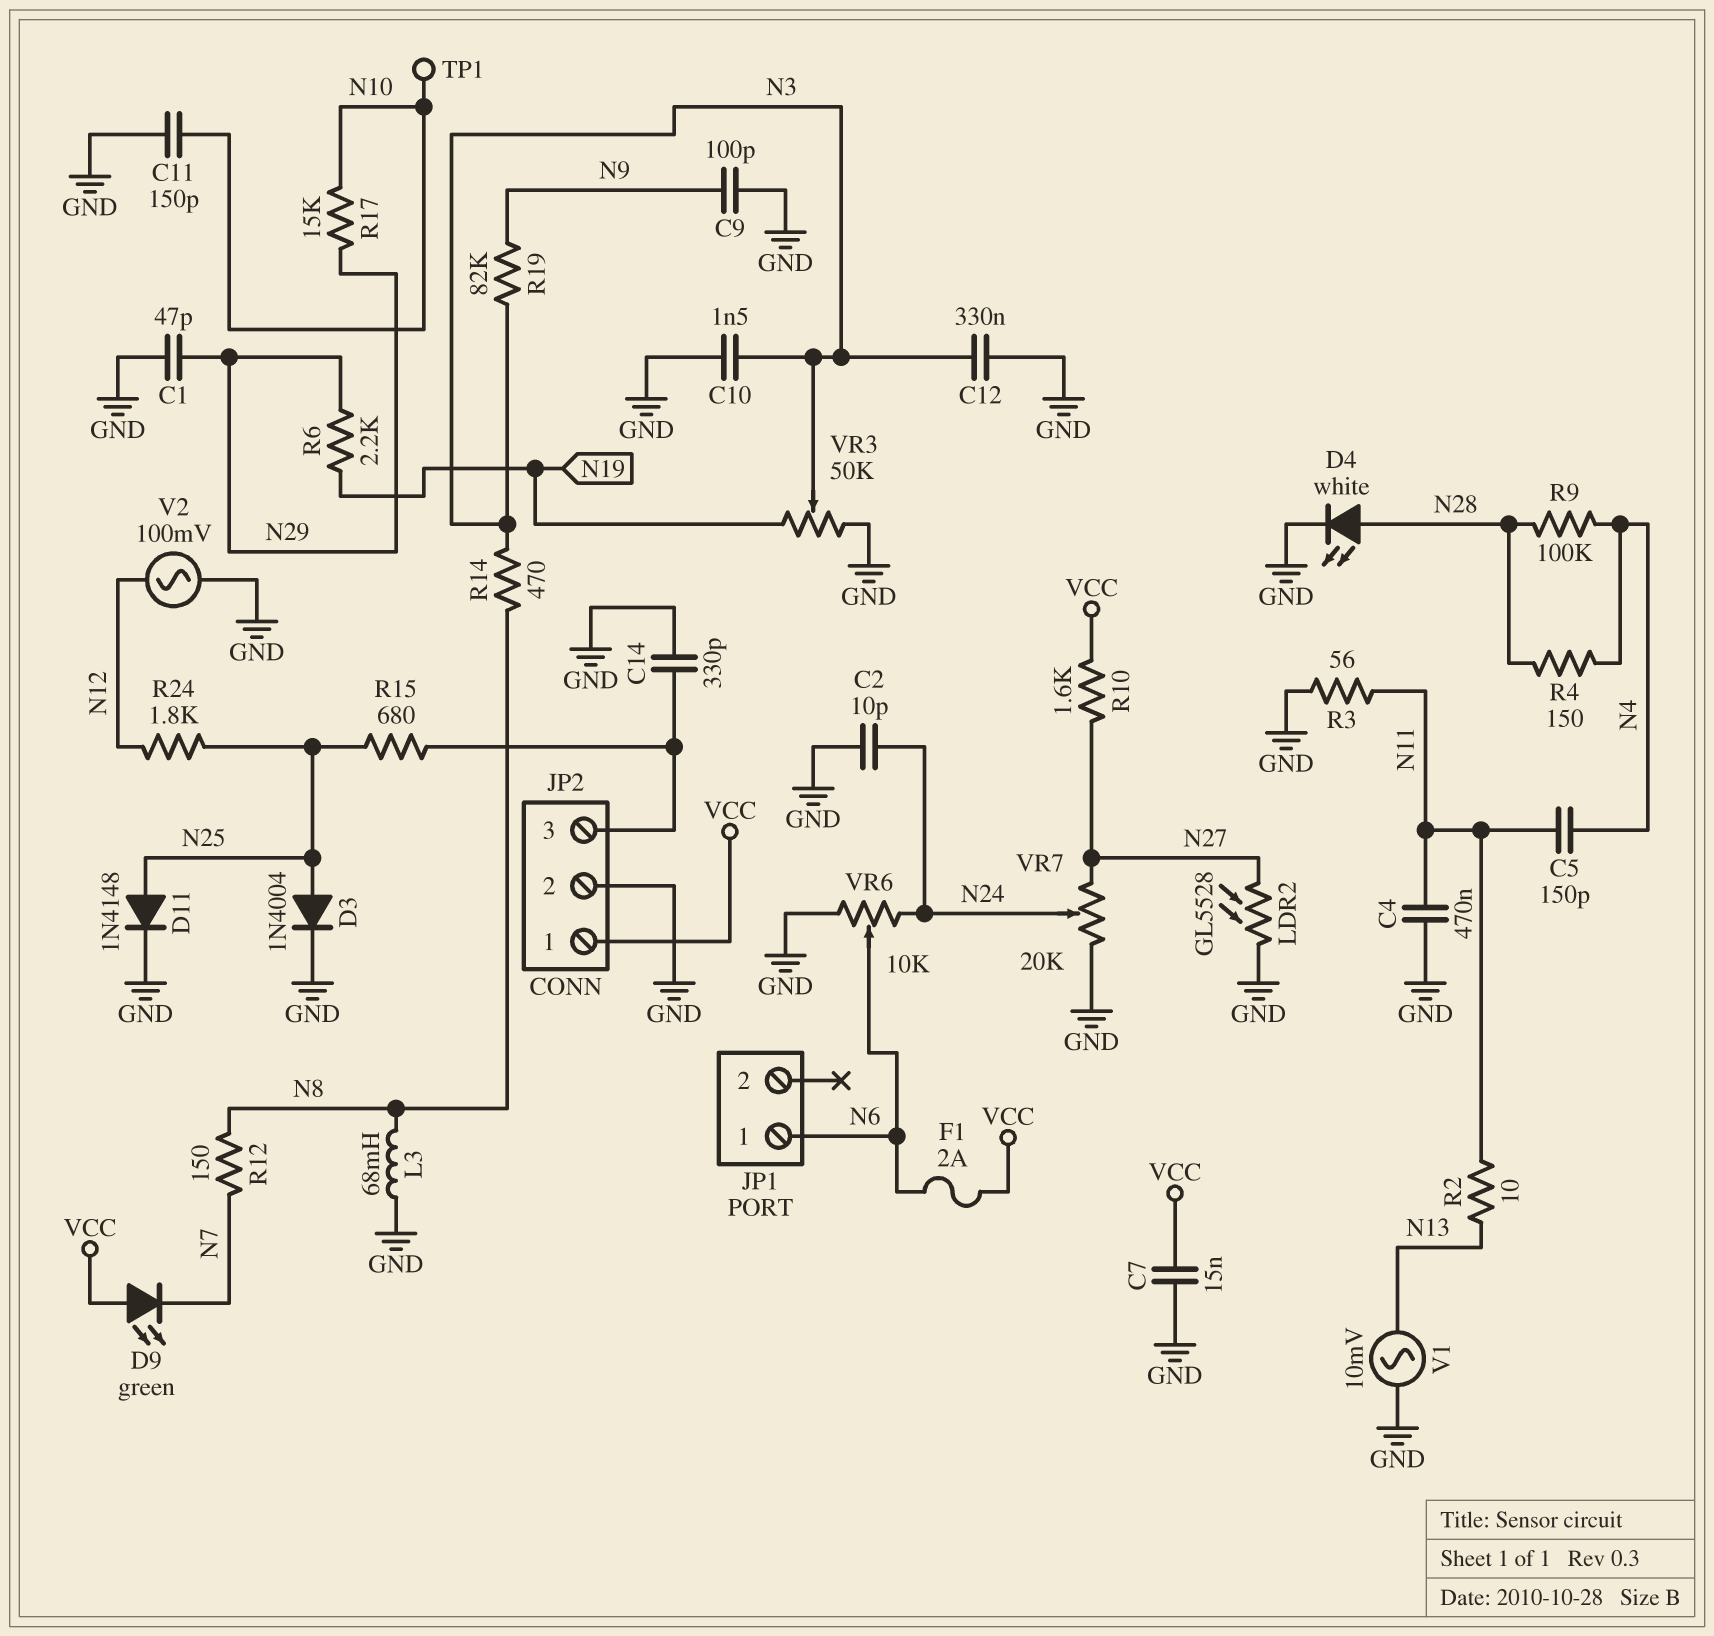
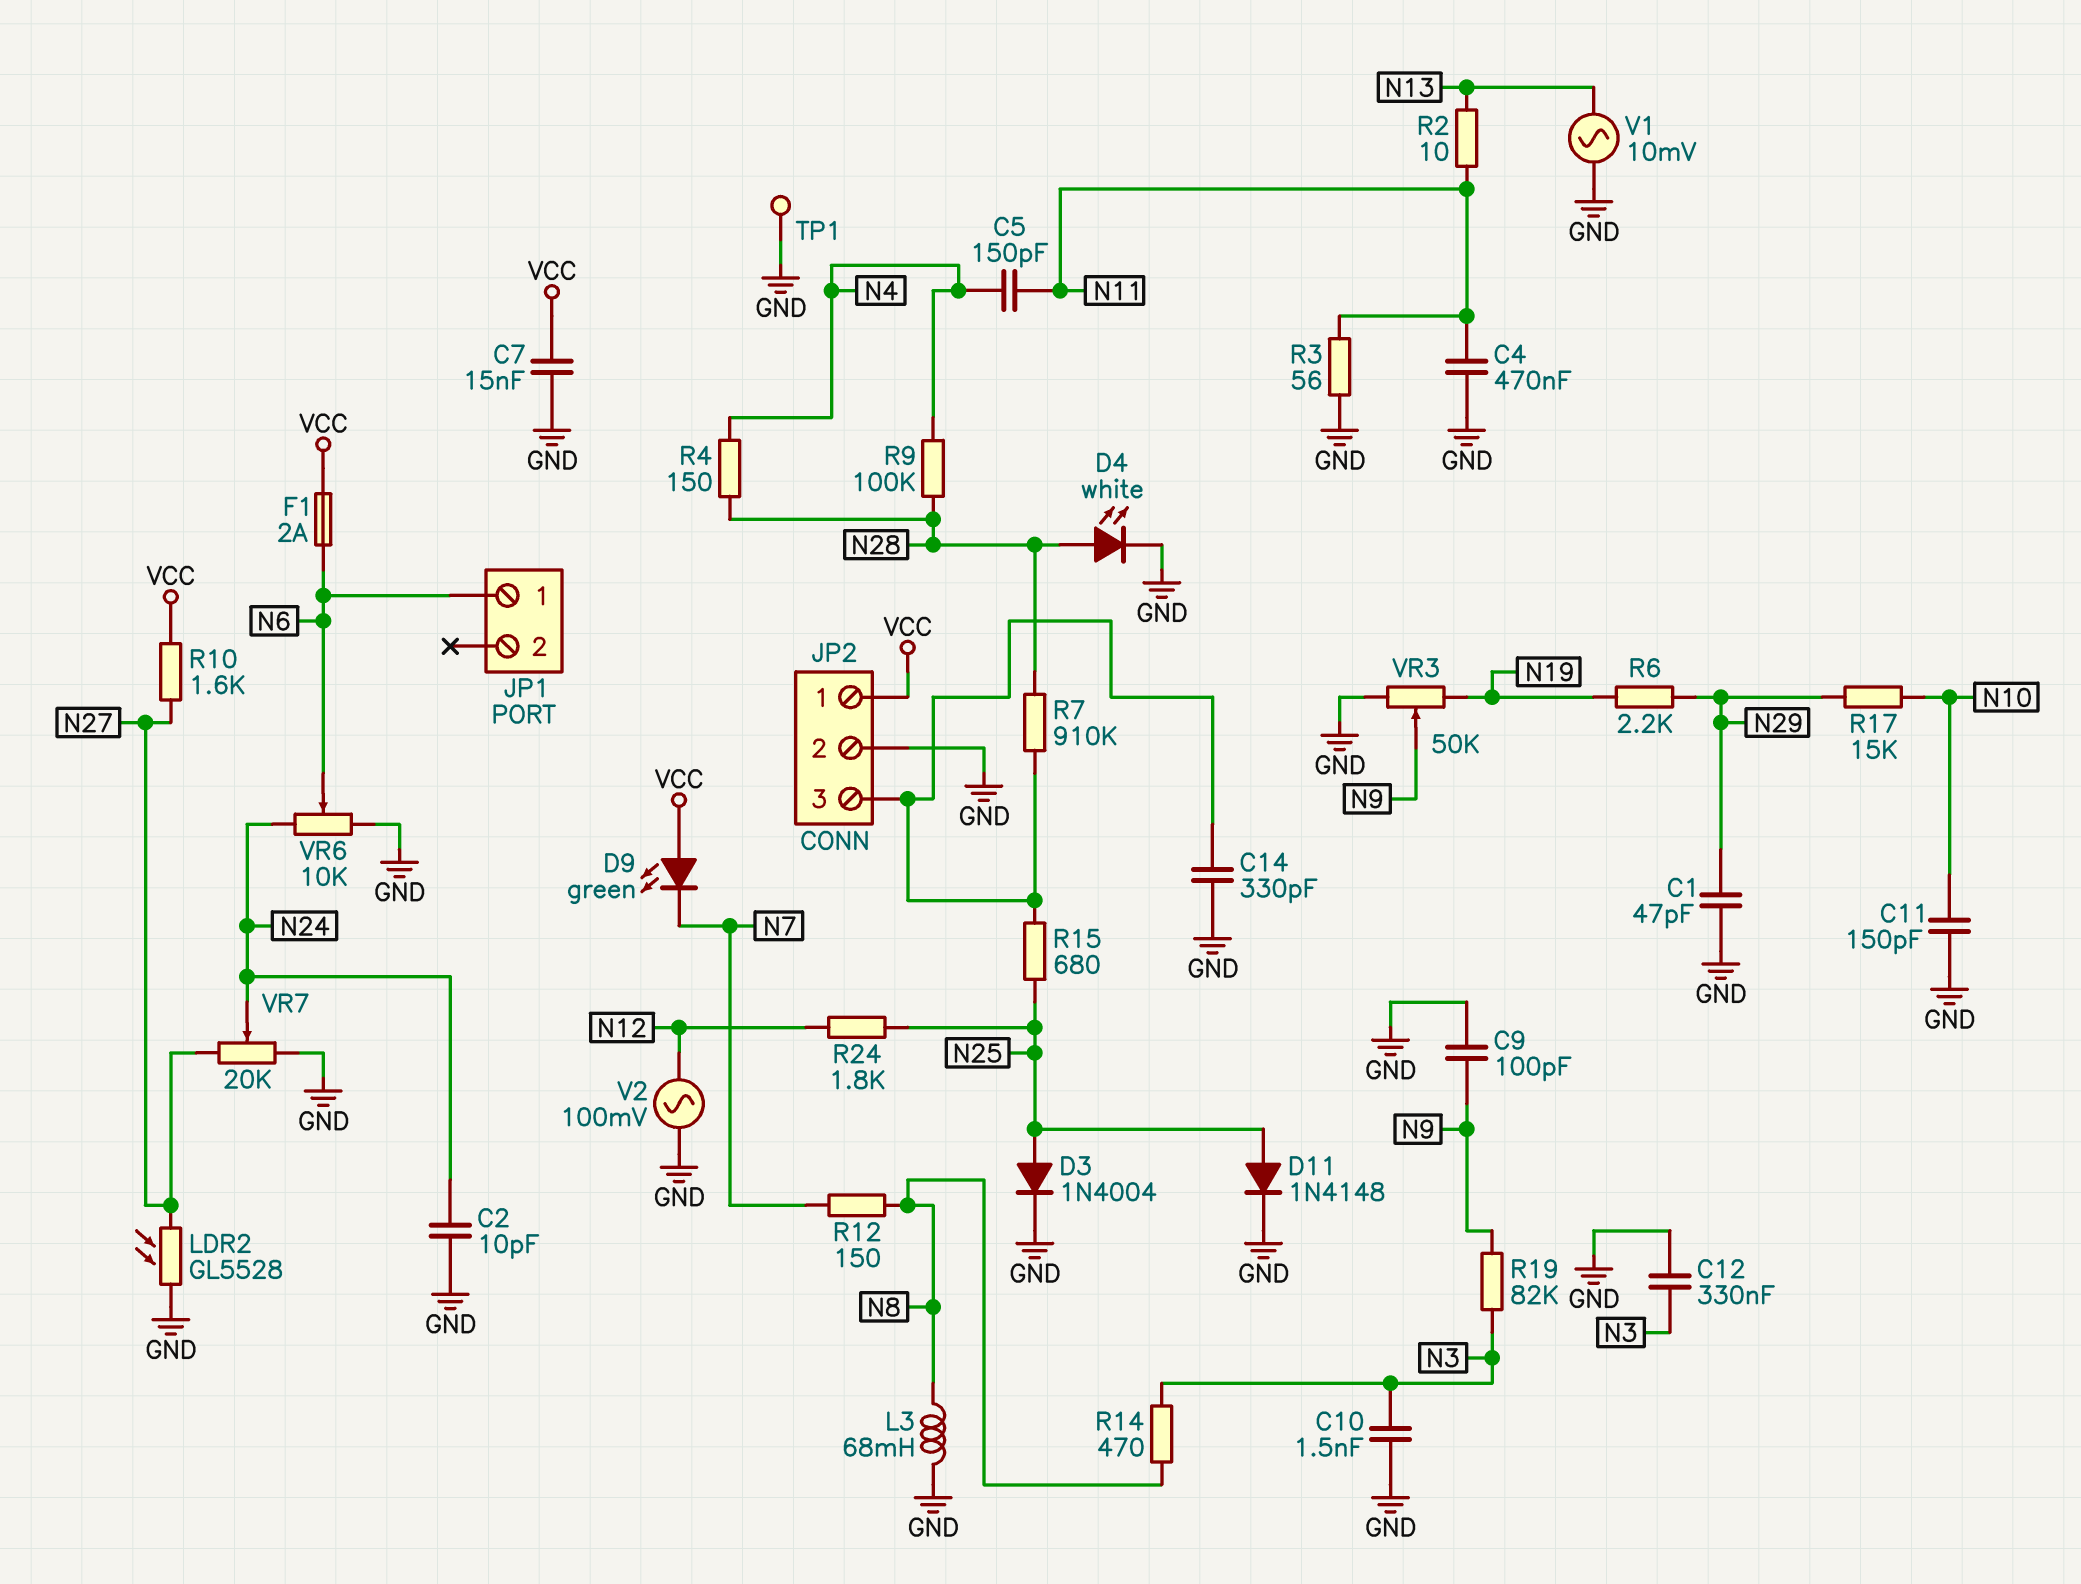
R7: none -> 910k (JP2/3, N28)
TP1: test point (N10) -> test point (GND)
VR3: 50k (GND, N19, wiper N3) -> 50k (GND, N19, wiper N9)

